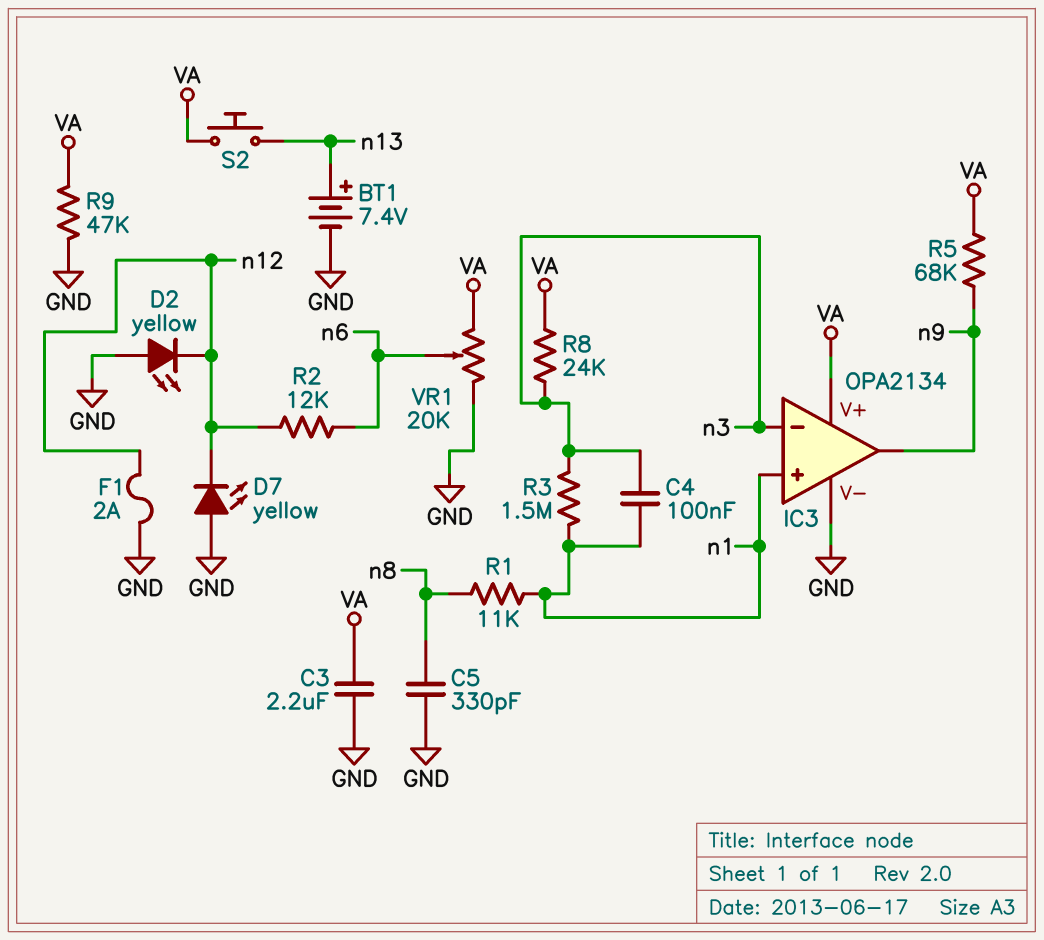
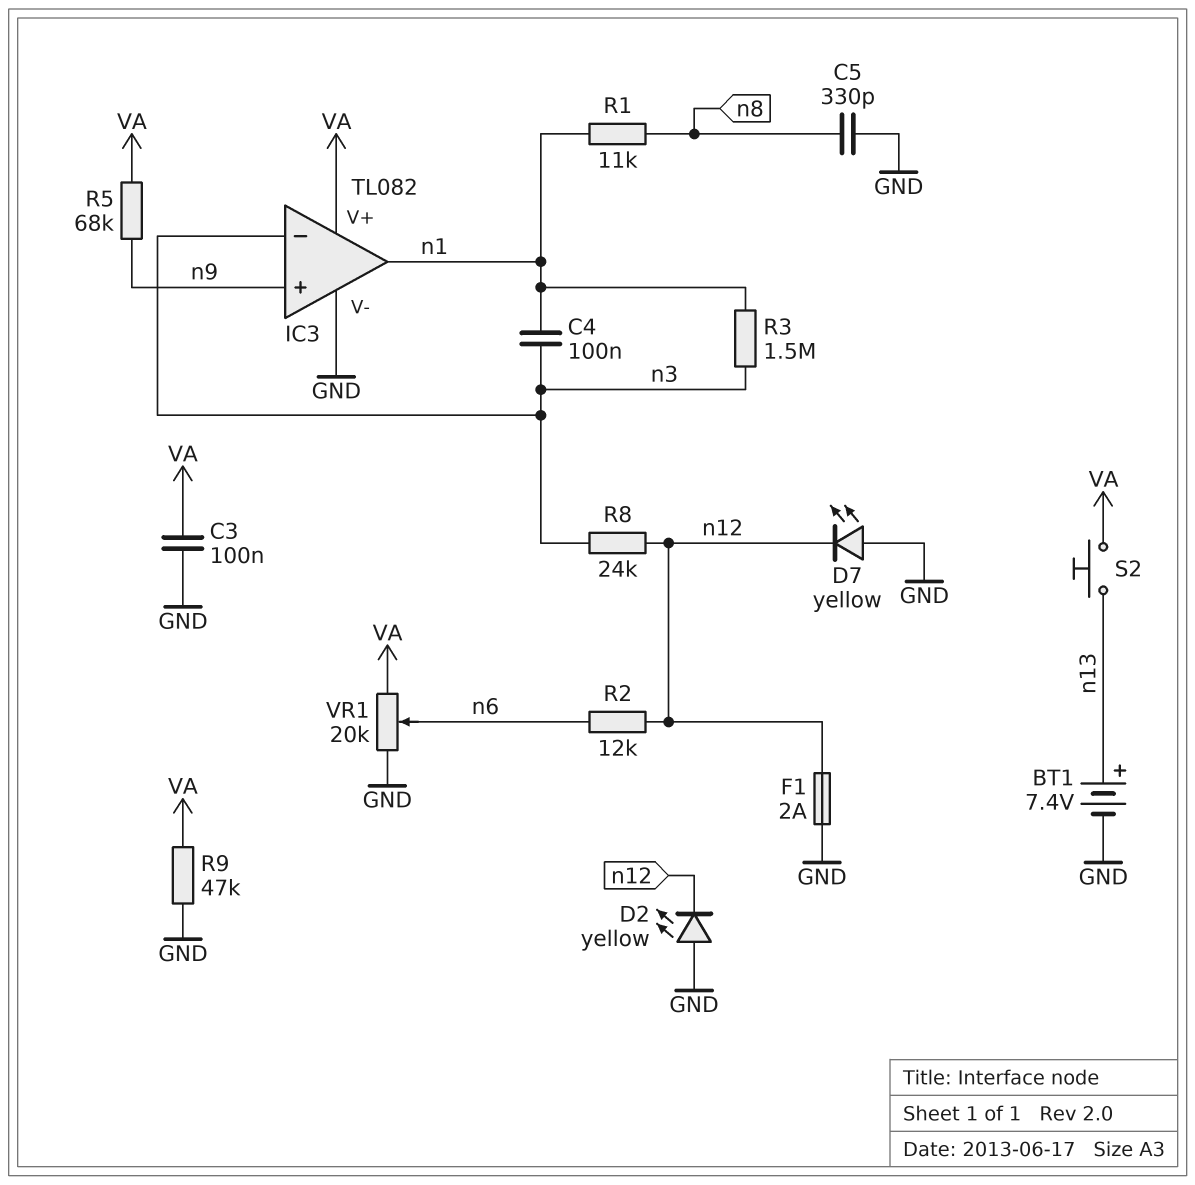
C3: 2.2uF (GND, VA) -> 100nF (GND, VA)
IC3: OPA2134 -> TL082
IC3 pin in+: n1 -> n9
IC3 pin out: n9 -> n1
R8: 24k (VA, n3) -> 24k (n3, n12)

